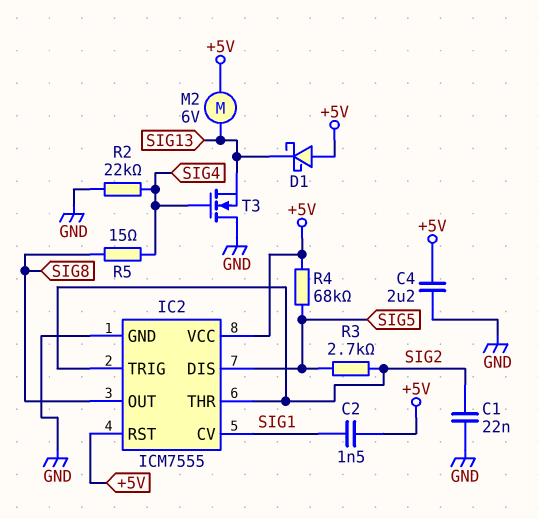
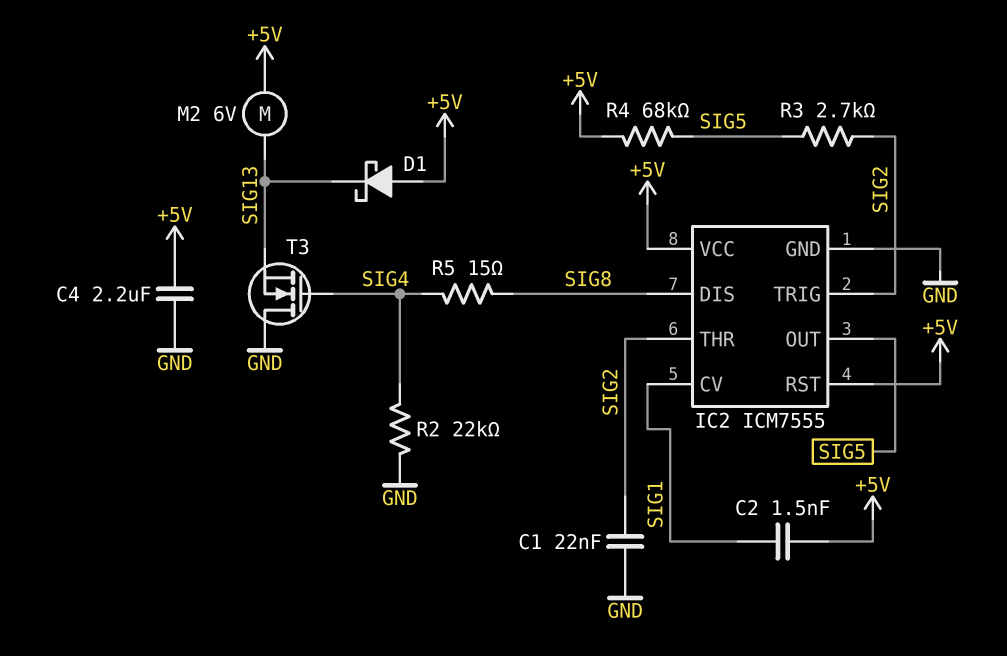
IC2 pin DIS: SIG5 -> SIG8
IC2 pin OUT: SIG8 -> SIG5

